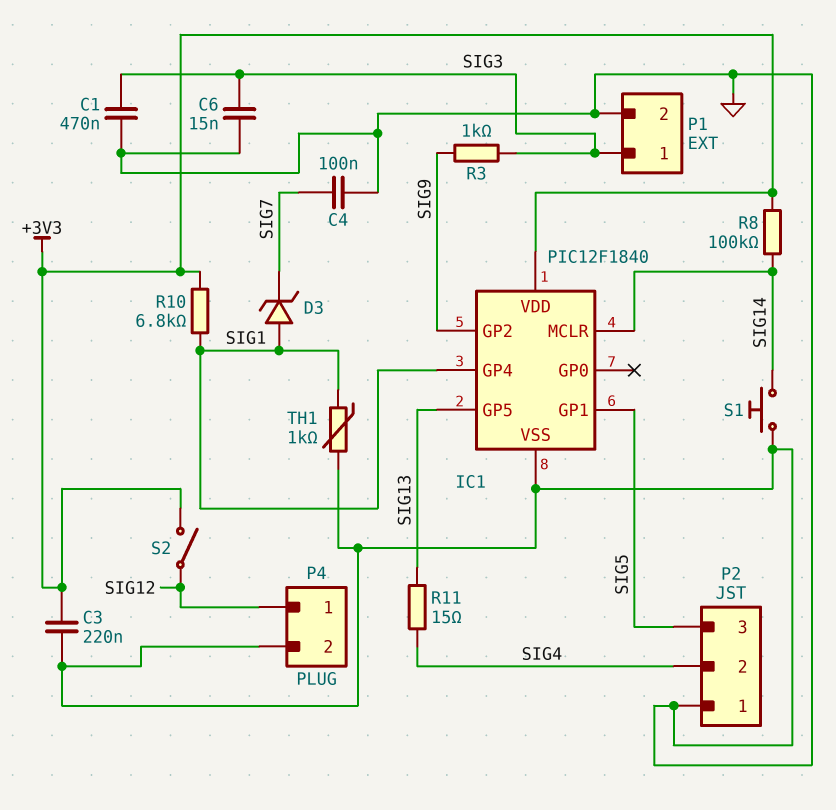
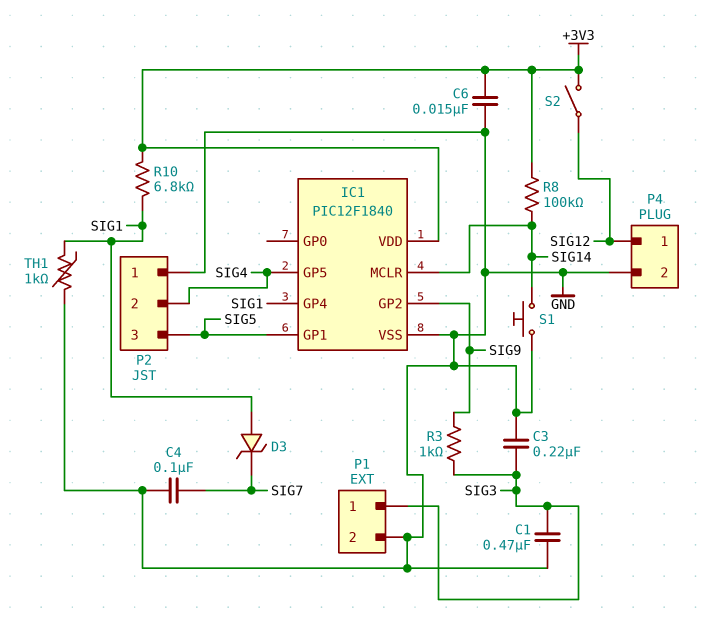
C3: 220nF (+3V3, GND) -> 220nF (GND, SIG3)
C6: 15nF (GND, SIG3) -> 15nF (+3V3, GND)
IC1 pin GP5: SIG13 -> SIG4
R11: 15 (SIG4, SIG13) -> none

